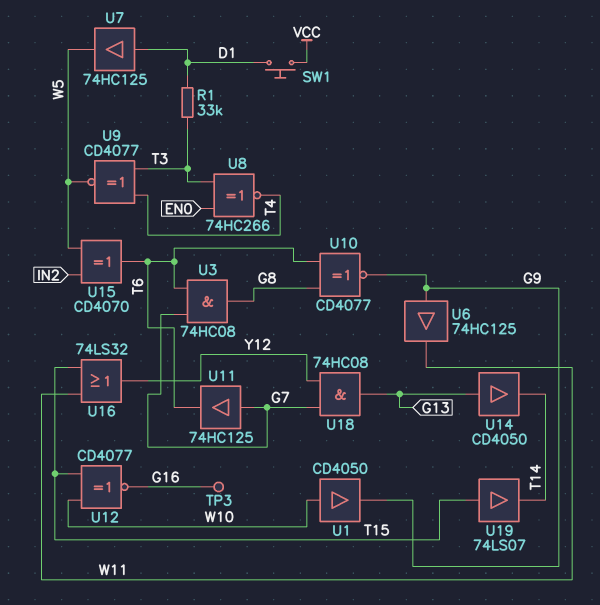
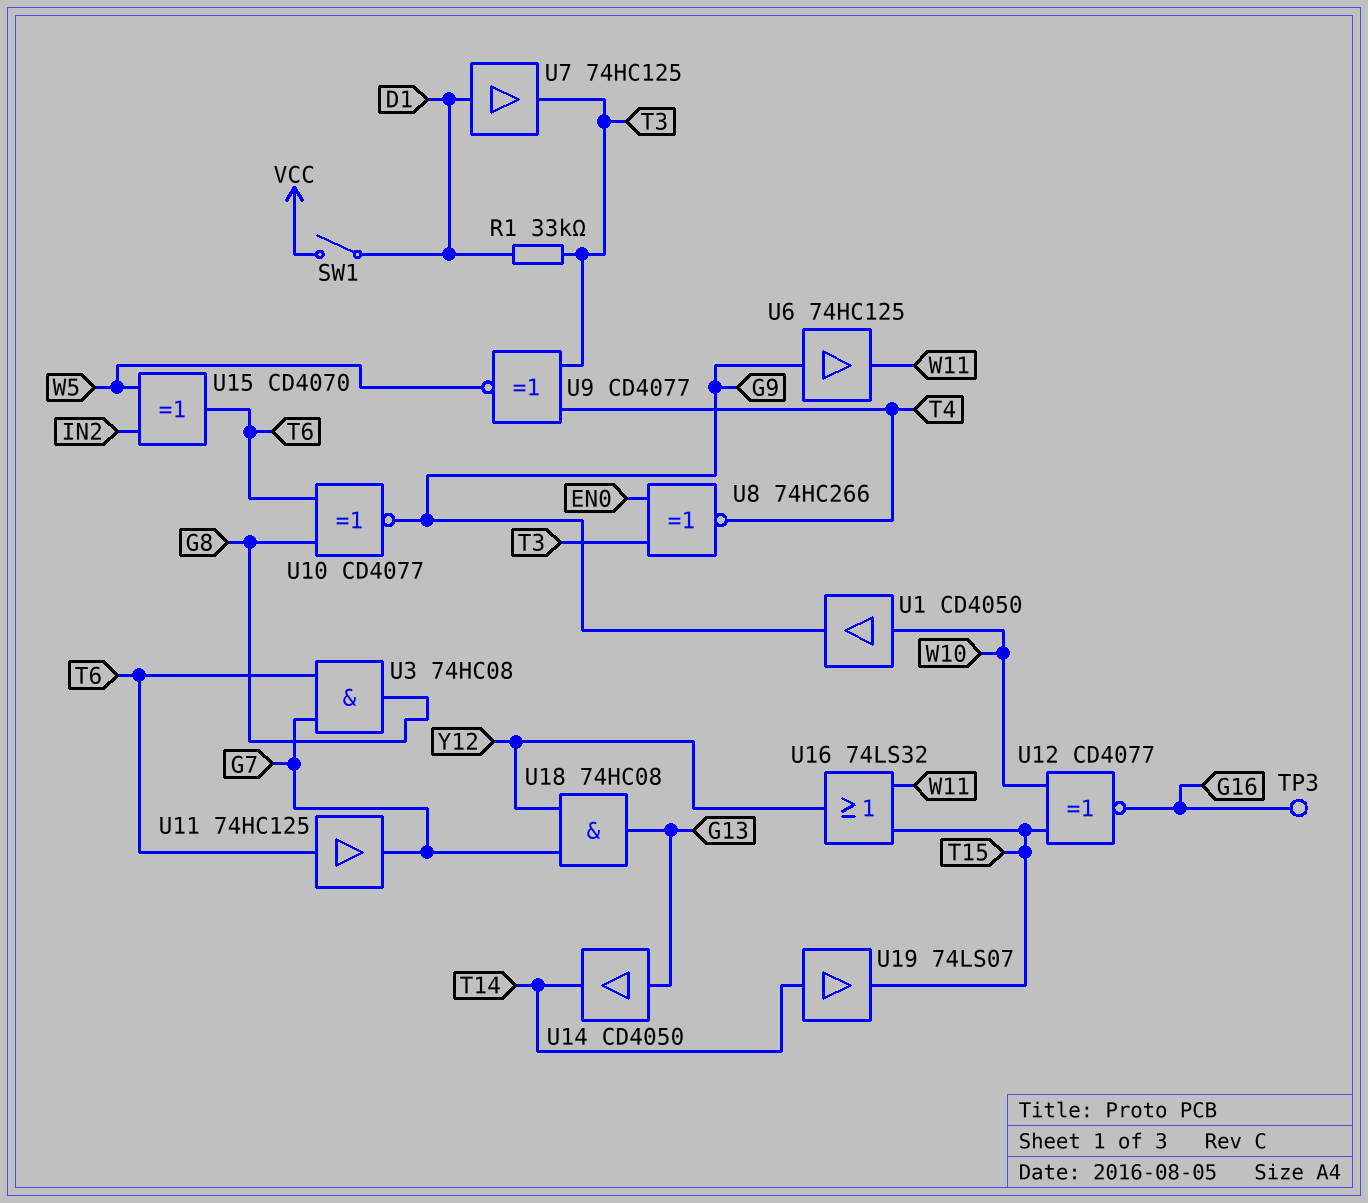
SW1: button (D1, VCC) -> switch (D1, VCC)
U7: buffer 74HC125 (in D1, out W5) -> buffer 74HC125 (in D1, out T3)
U11: buffer 74HC125 (in G7, out T6) -> buffer 74HC125 (in T6, out G7)
U19: buffer 74LS07 (in T15, out T14) -> buffer 74LS07 (in T14, out T15)

